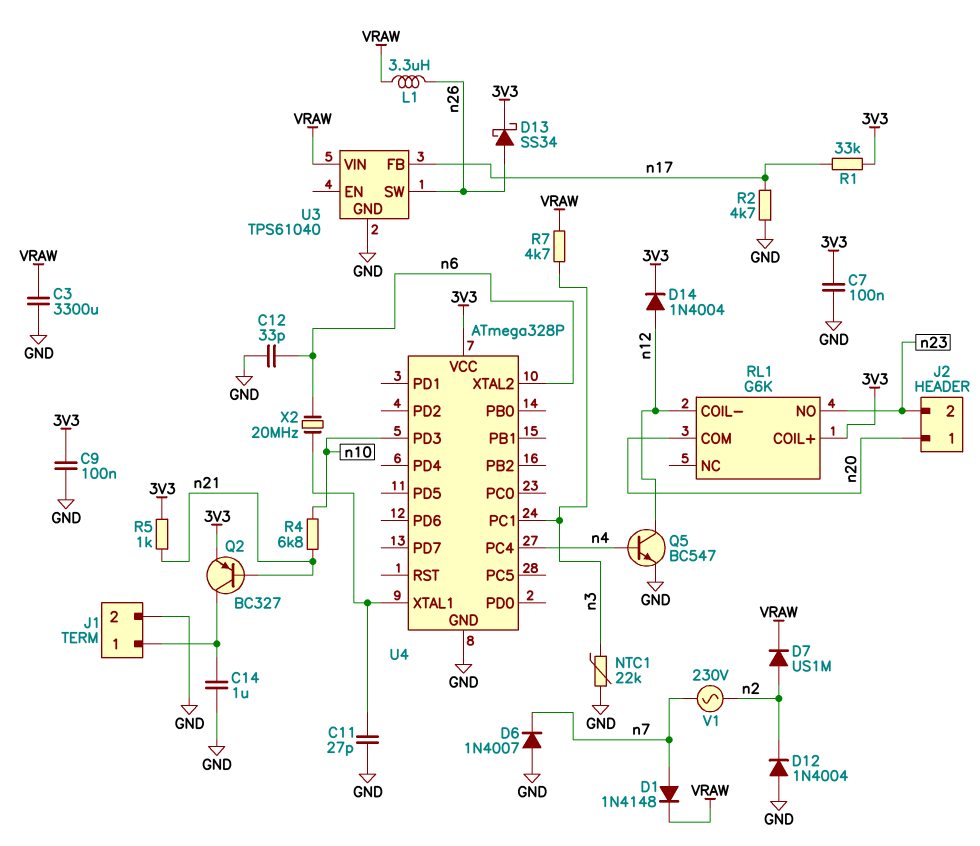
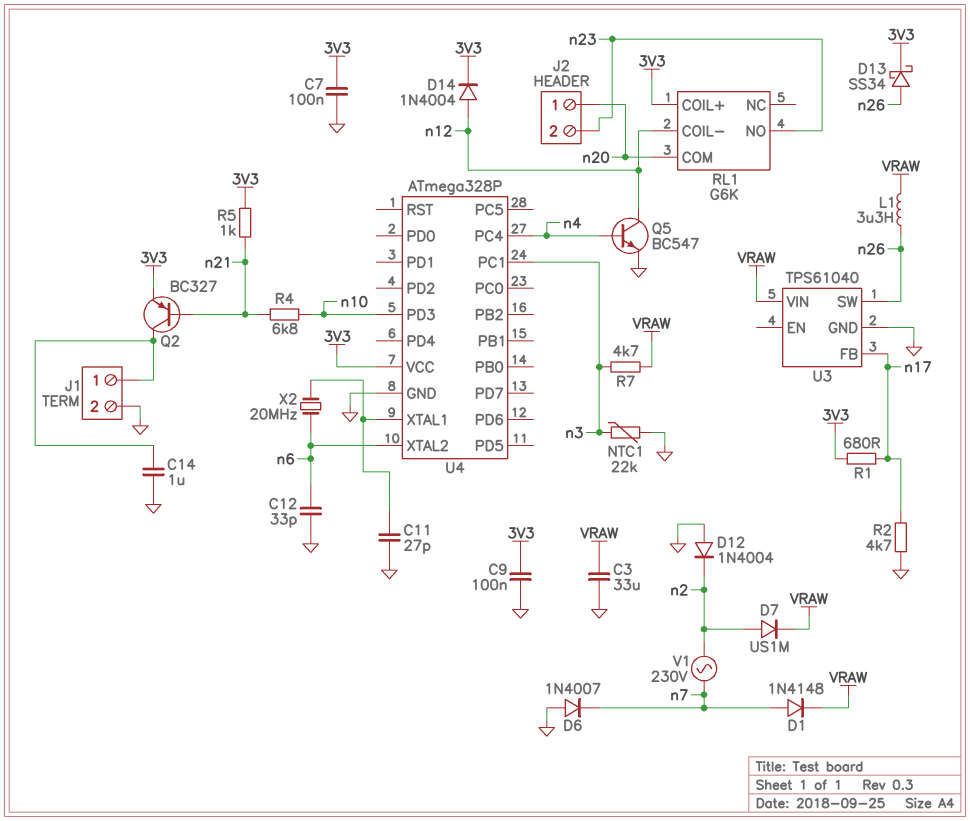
C3: 3300uF (GND, VRAW) -> 33uF (GND, VRAW)
R1: 33k (3V3, n17) -> 680 (3V3, n17)

